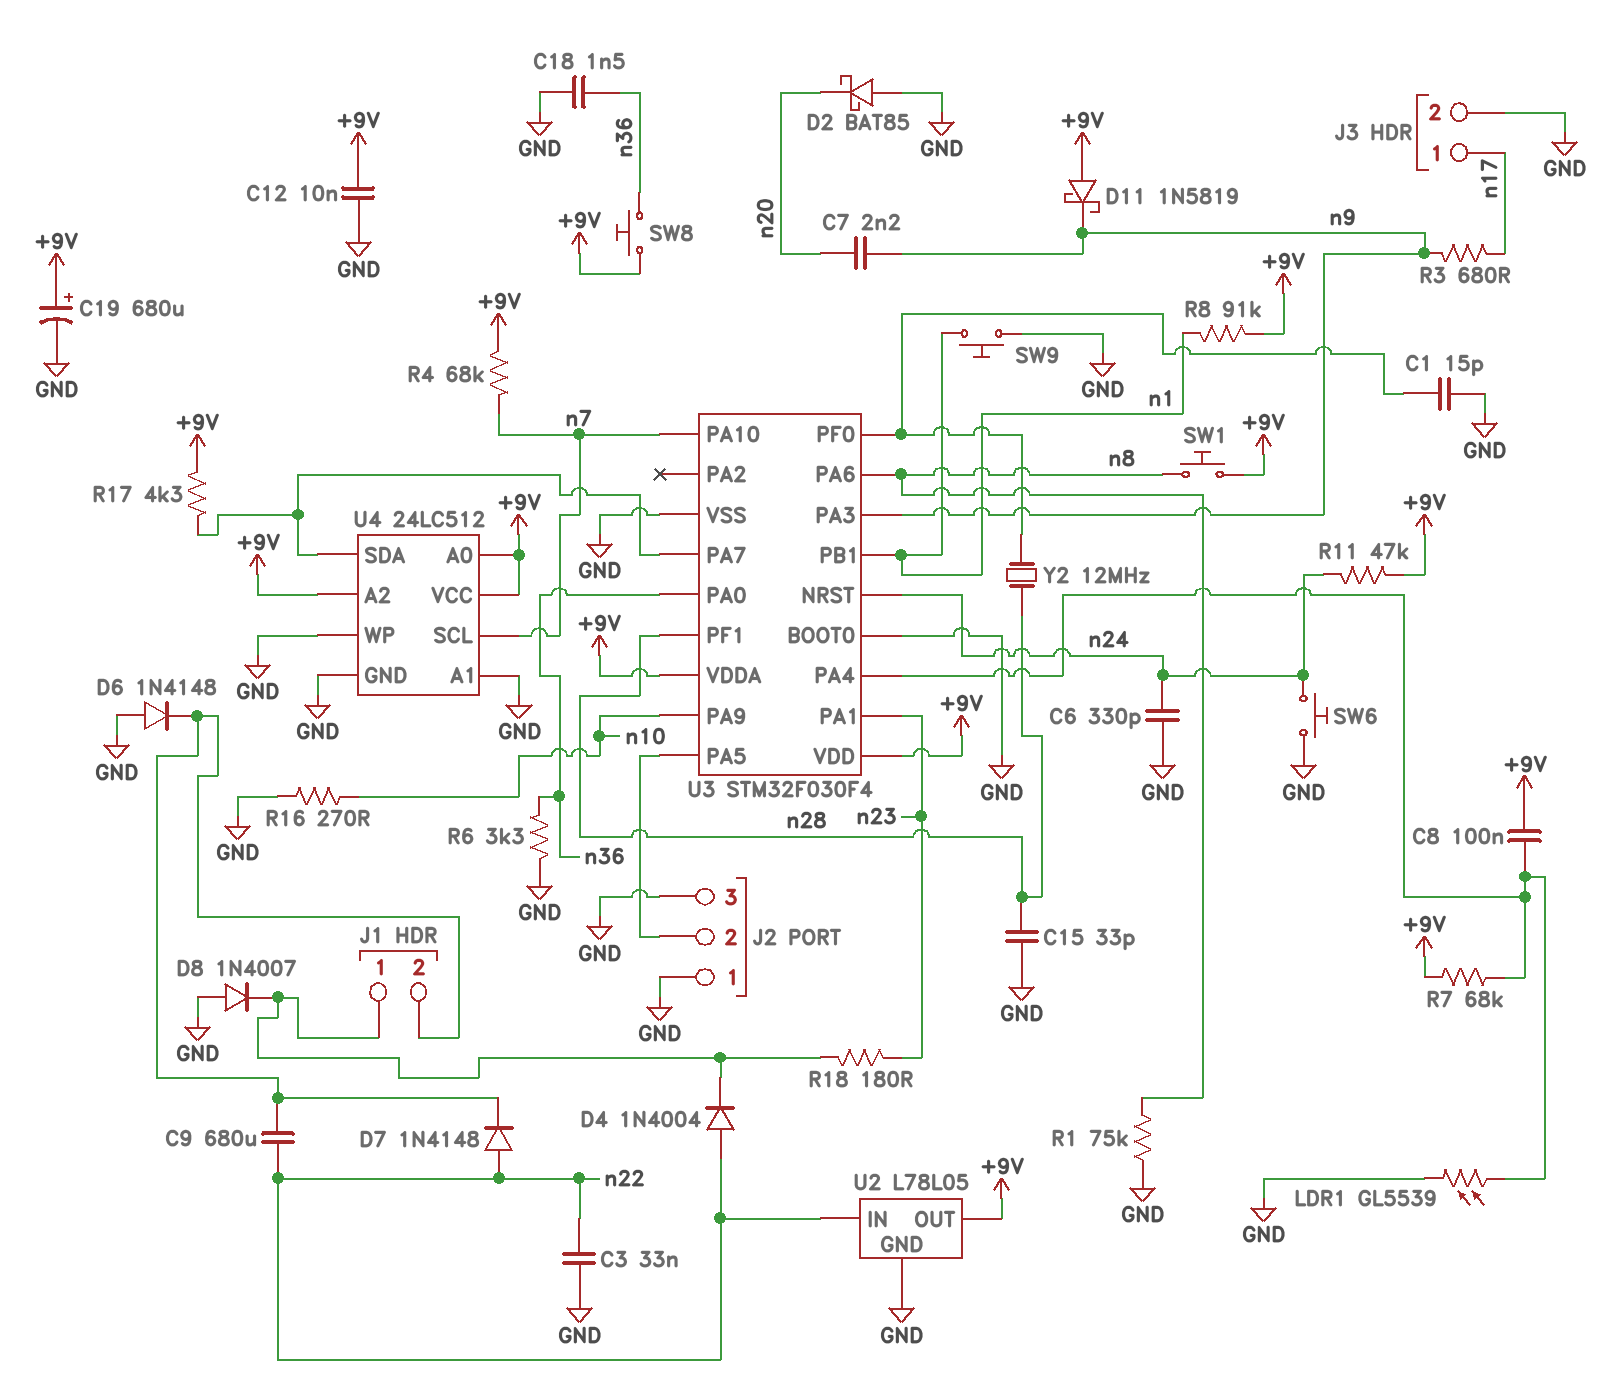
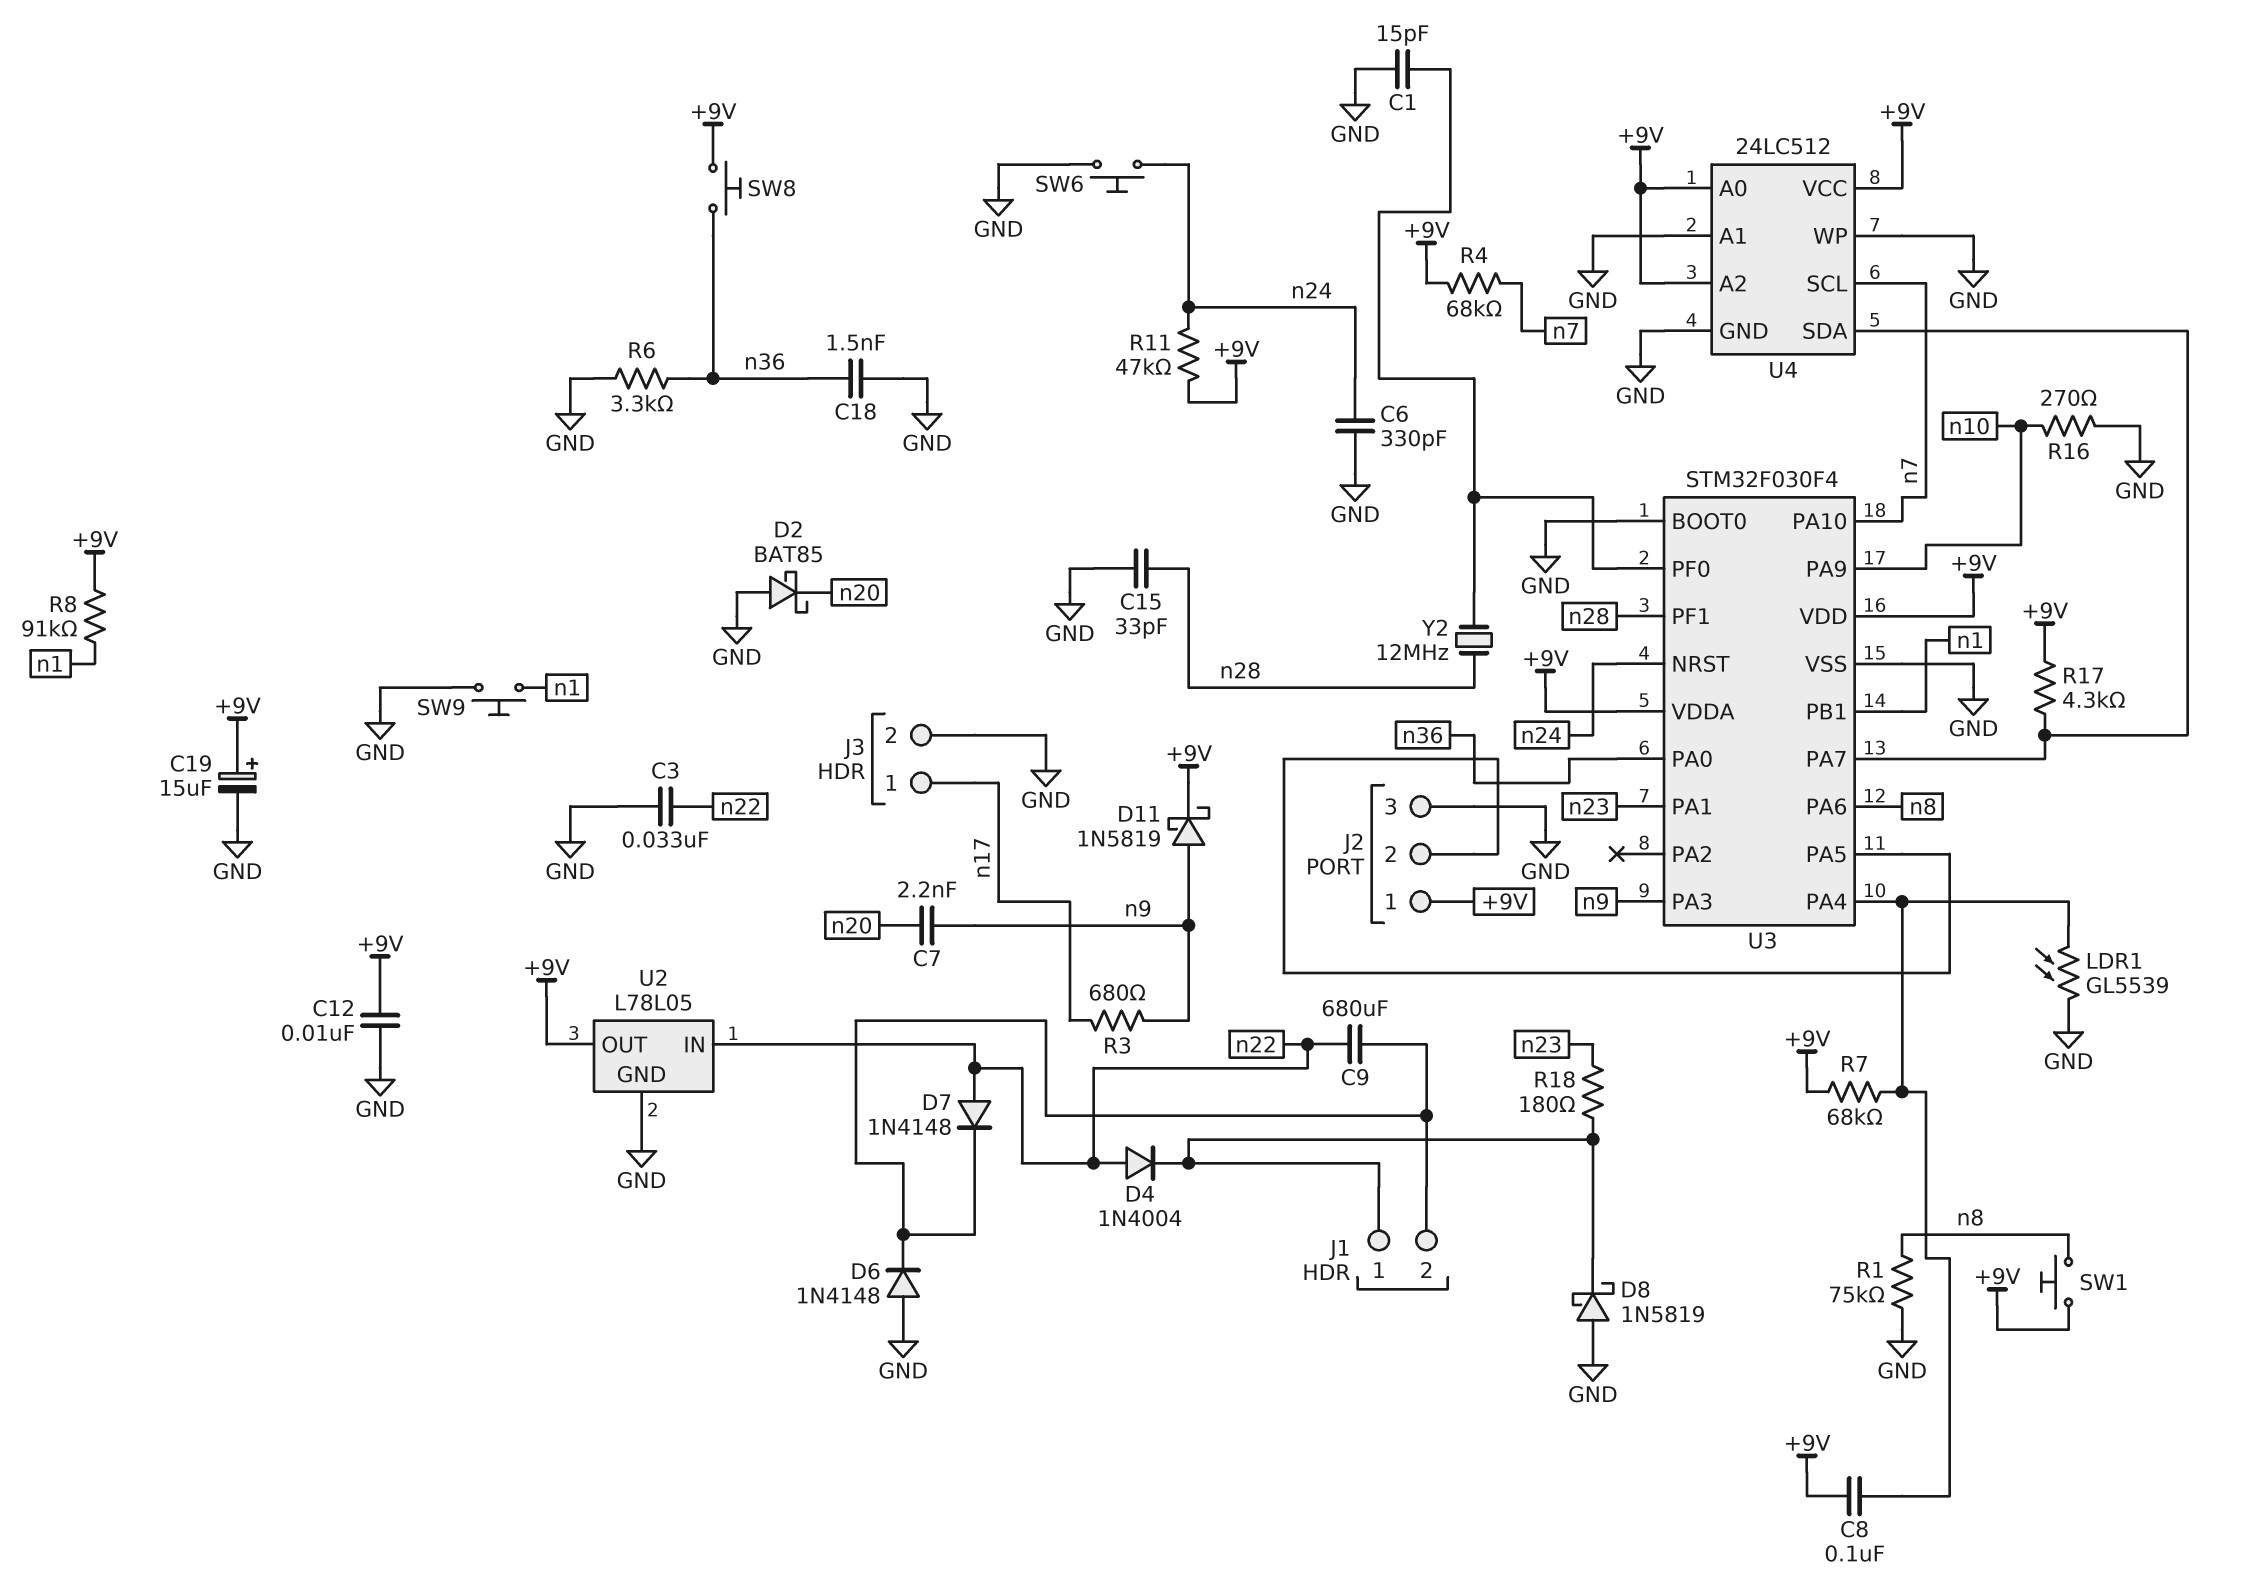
C19: 680uF (plus +9V, minus GND) -> 15uF (plus +9V, minus GND)
D8: diode 1N4007 (A GND, K J1/1) -> schottky 1N5819 (A GND, K J1/1)
D11: schottky 1N5819 (A +9V, K n9) -> schottky 1N5819 (A n9, K +9V)
J2 pin 1: GND -> +9V

